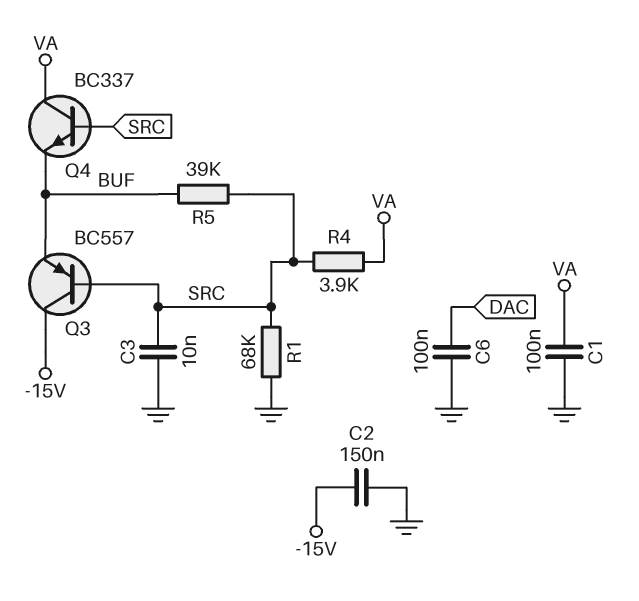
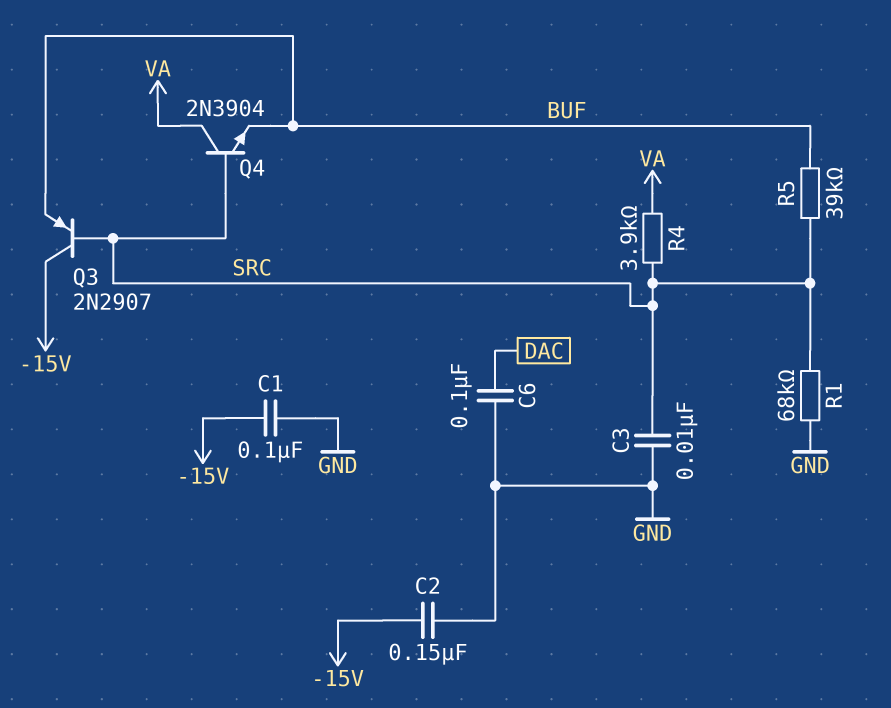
C1: 100nF (GND, VA) -> 100nF (-15V, GND)
Q3: PNP BC557 (B SRC, C -15V, E BUF) -> PNP 2N2907 (B SRC, C -15V, E BUF)
Q4: NPN BC337 (B SRC, C VA, E BUF) -> NPN 2N3904 (B SRC, C VA, E BUF)

